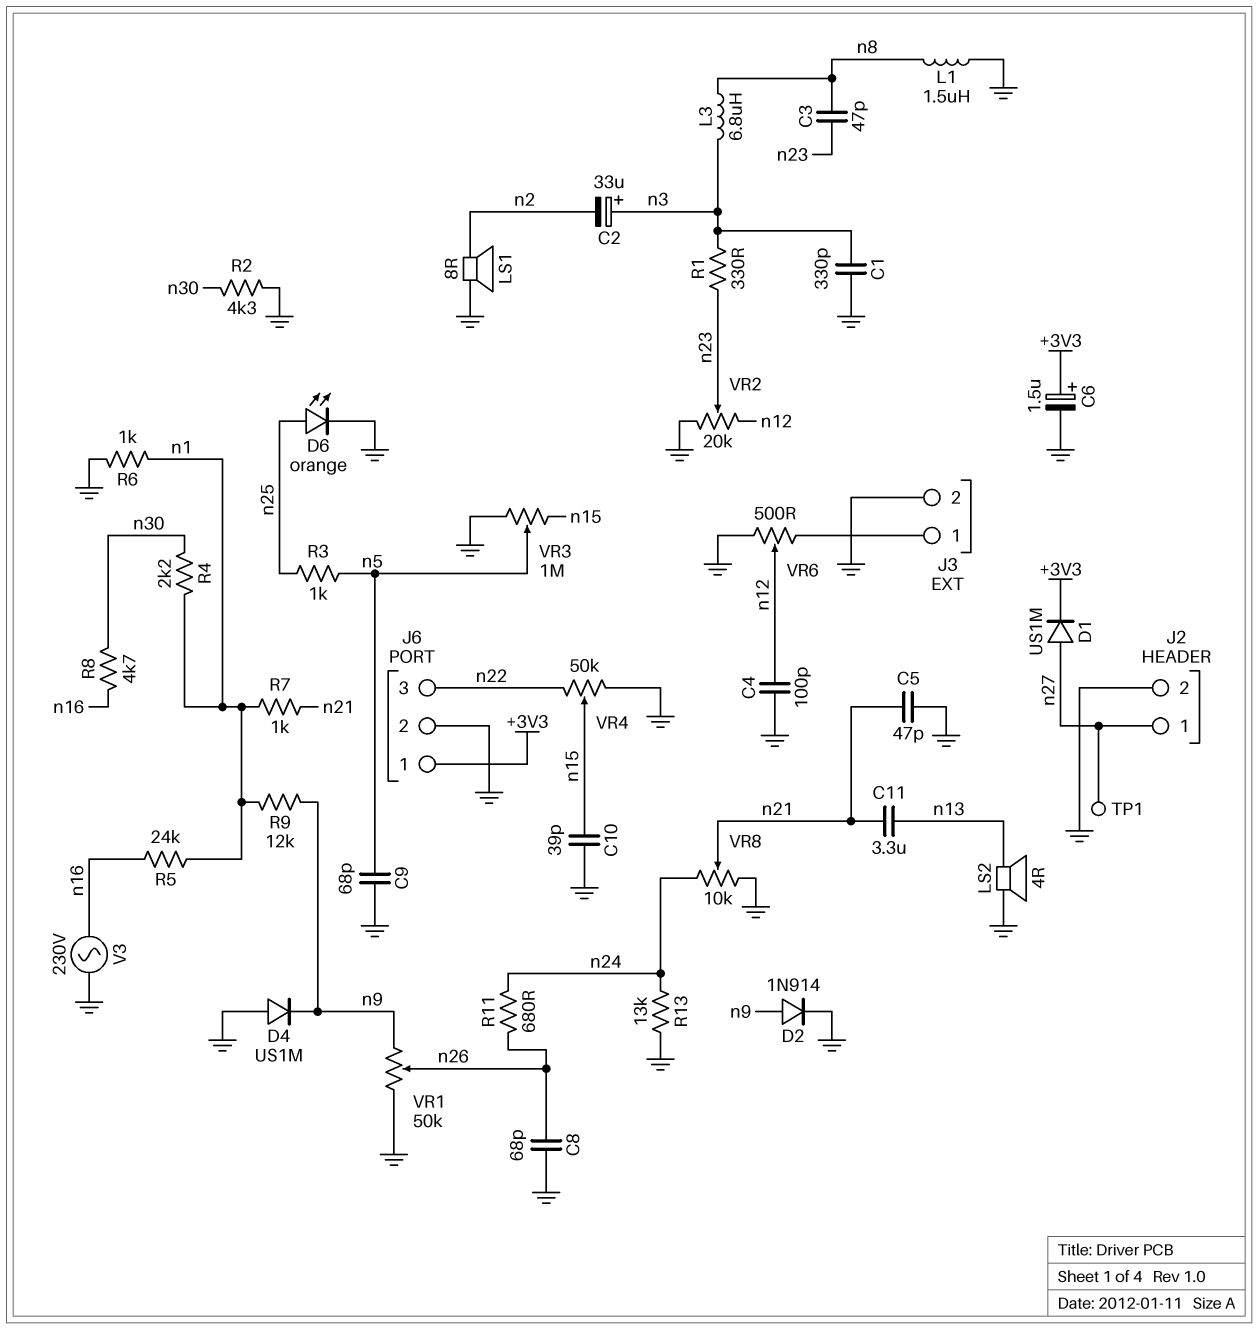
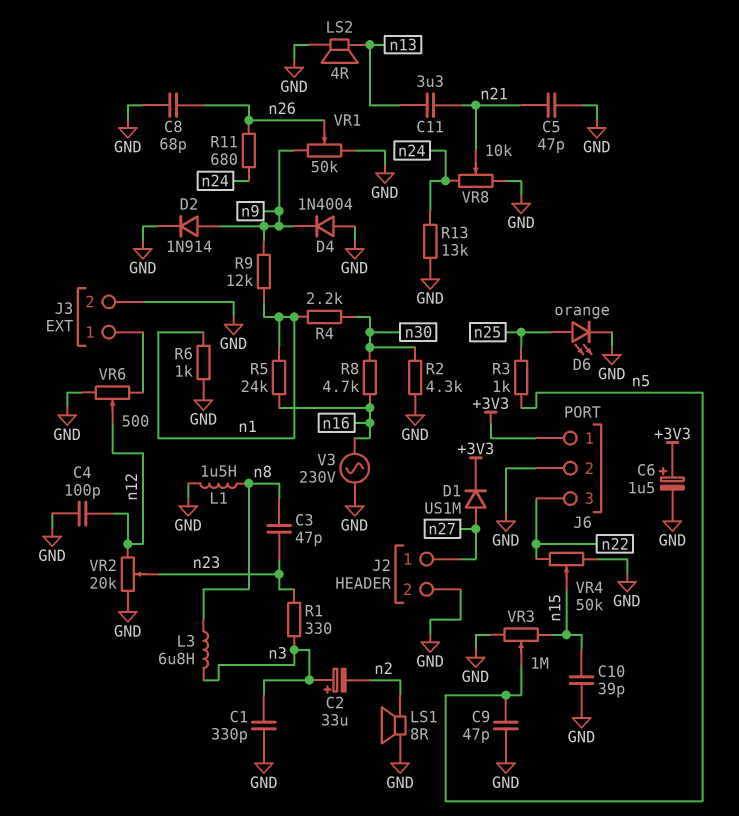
C9: 68pF (GND, n5) -> 47pF (GND, n5)
D4: diode US1M (A GND, K n9) -> diode 1N4004 (A GND, K n9)
R7: 1k (n1, n21) -> none
TP1: test point (n27) -> none

